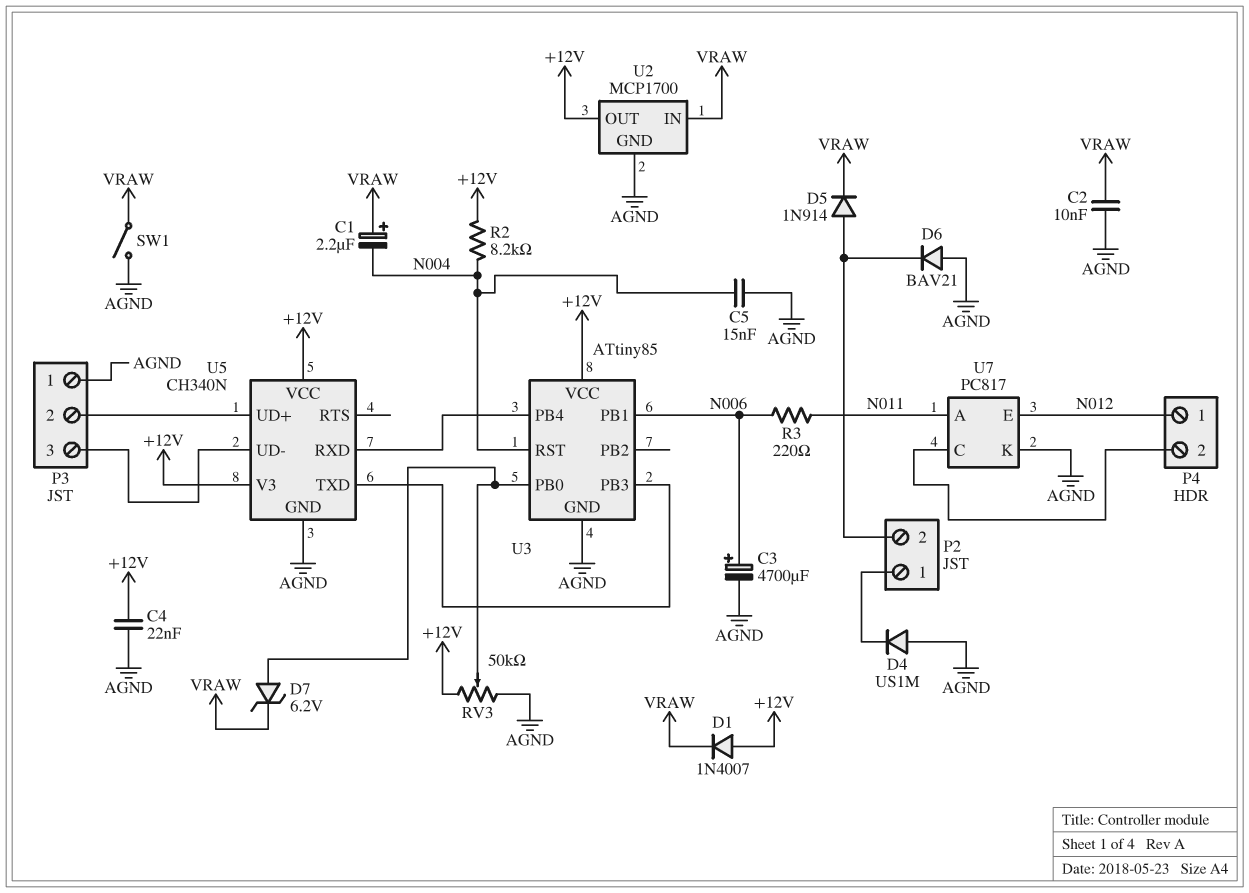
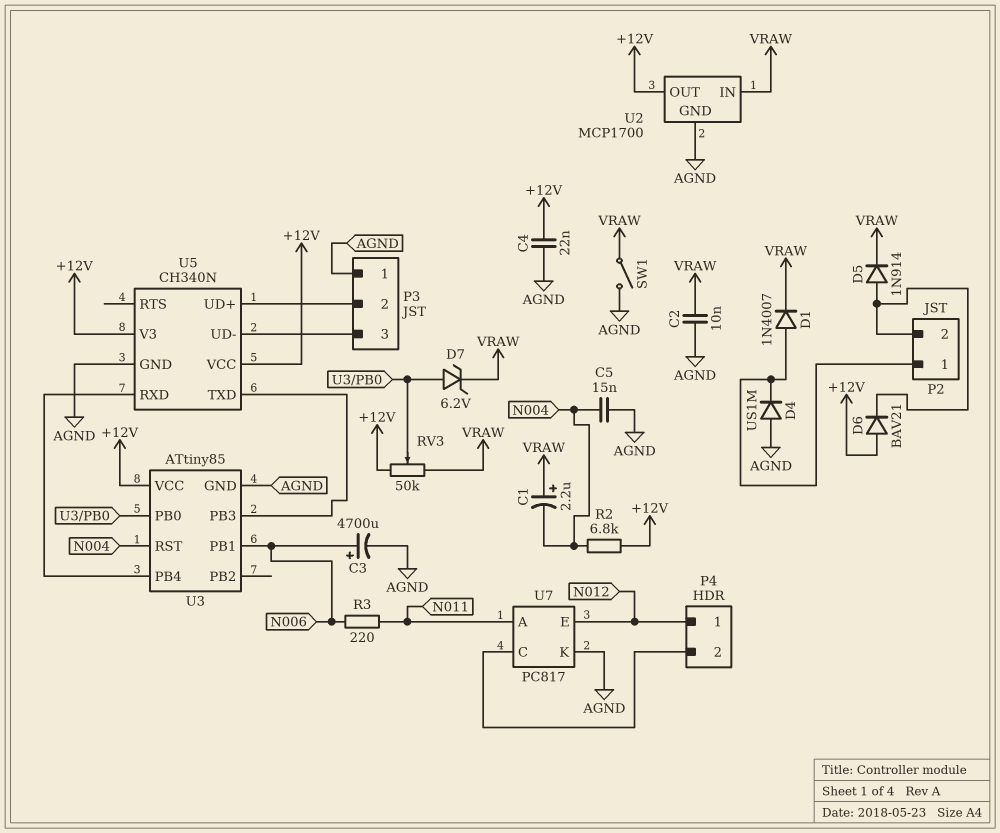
D1: diode 1N4007 (A +12V, K VRAW) -> diode 1N4007 (A P2/1, K VRAW)
D6: diode BAV21 (A AGND, K P2/2) -> diode BAV21 (A +12V, K P2/2)
R2: 8.2k (+12V, N004) -> 6.8k (+12V, N004)
RV3: 50k (+12V, AGND, wiper U3/PB0) -> 50k (+12V, VRAW, wiper U3/PB0)

